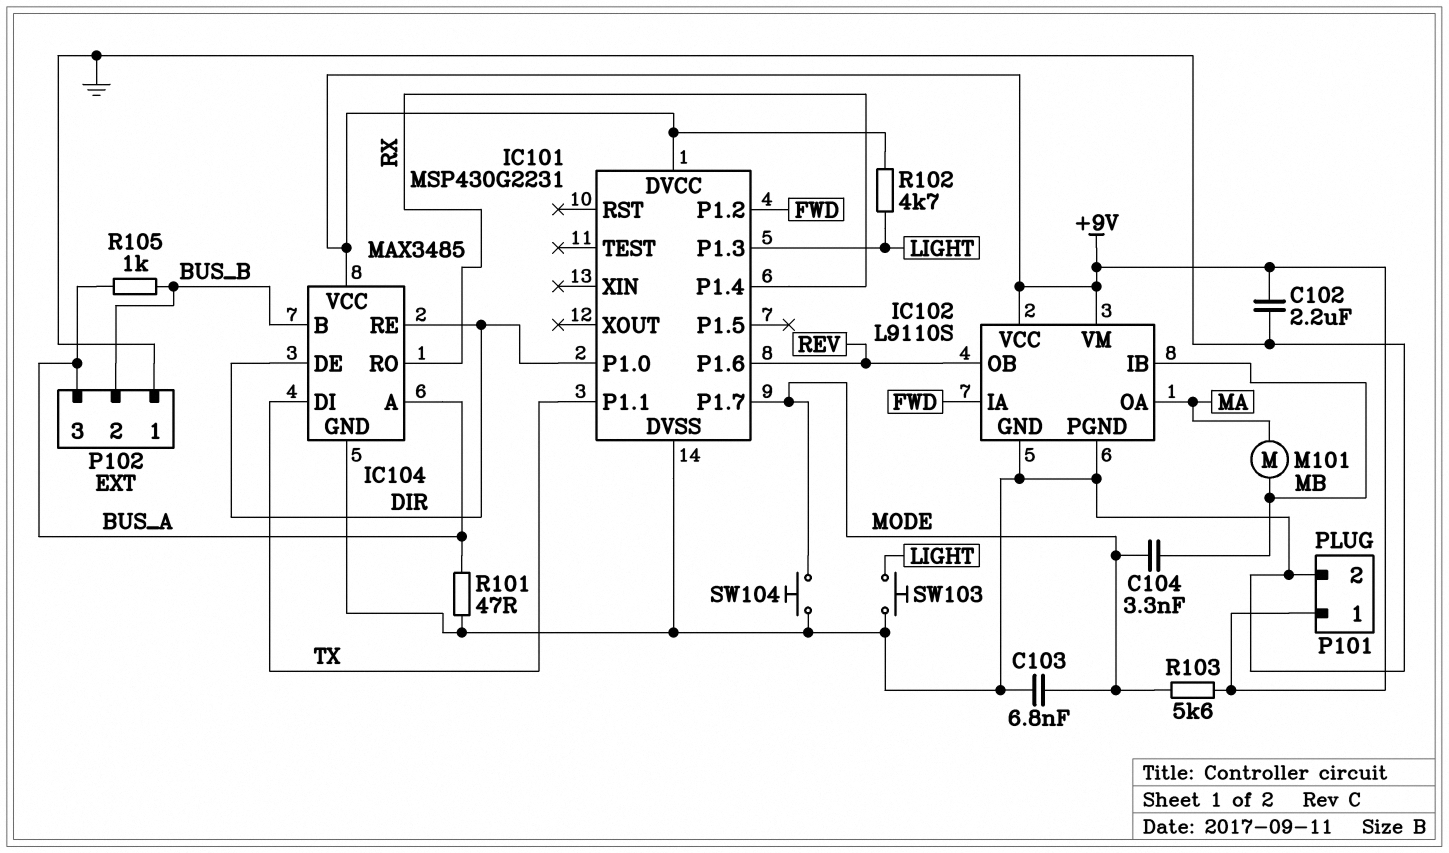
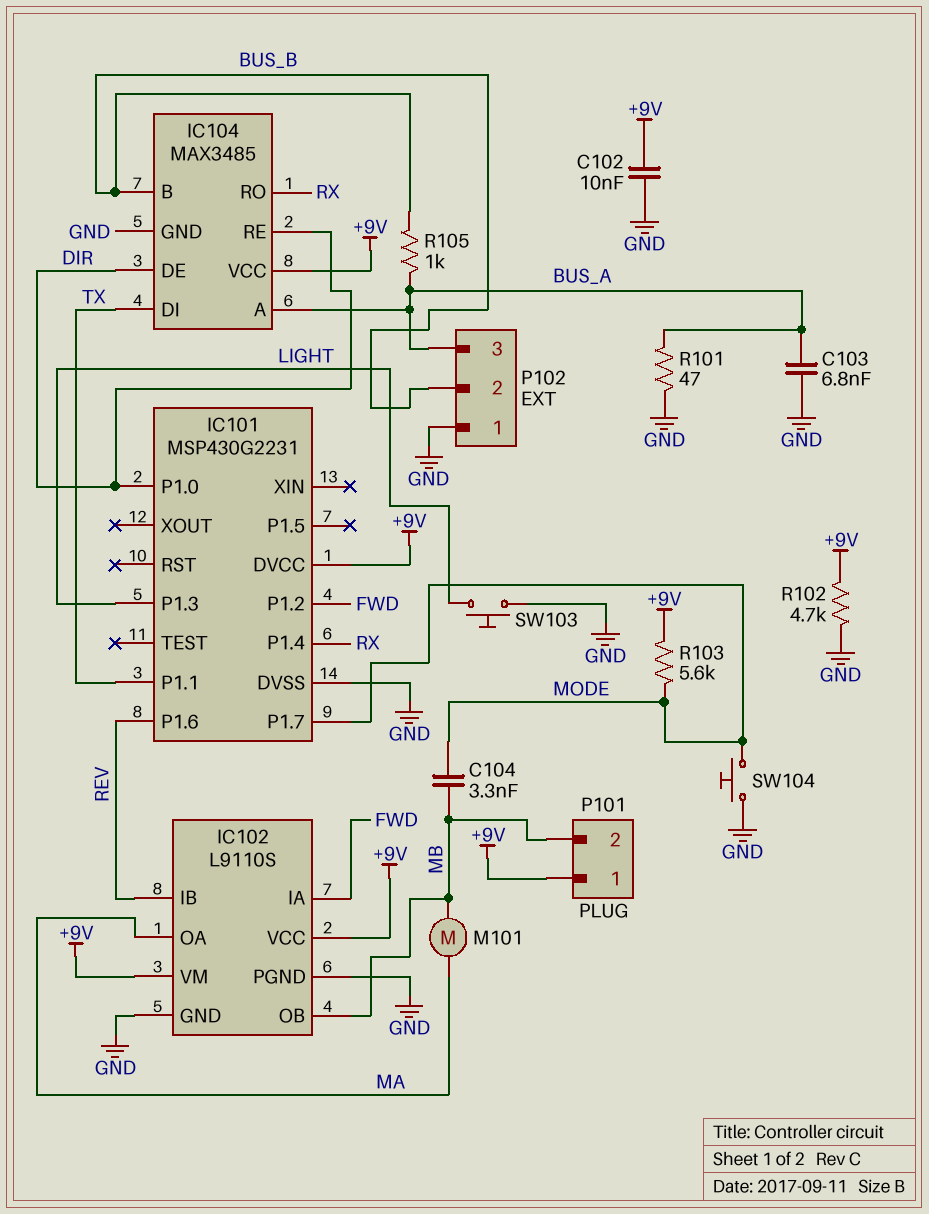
C102: 2.2uF (+9V, GND) -> 10nF (+9V, GND)
C103: 6.8nF (GND, MODE) -> 6.8nF (BUS_A, GND)
IC102 pin IB: MB -> REV
IC102 pin OB: REV -> MB
P101 pin 2: GND -> MB
R102: 4.7k (+9V, LIGHT) -> 4.7k (+9V, GND)

